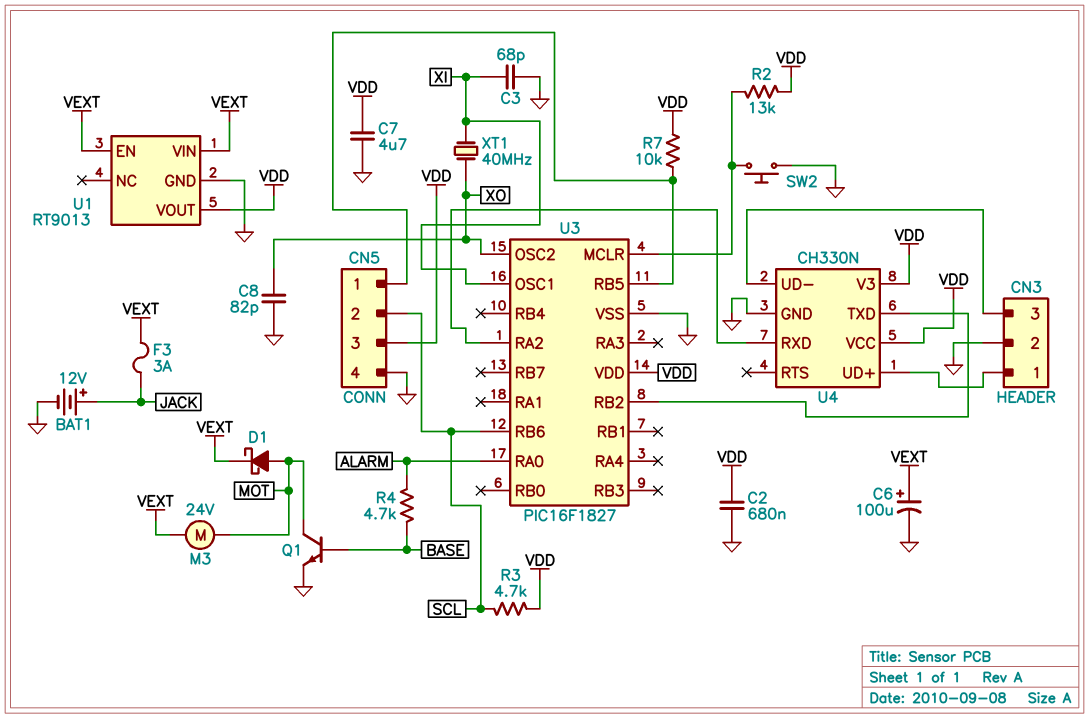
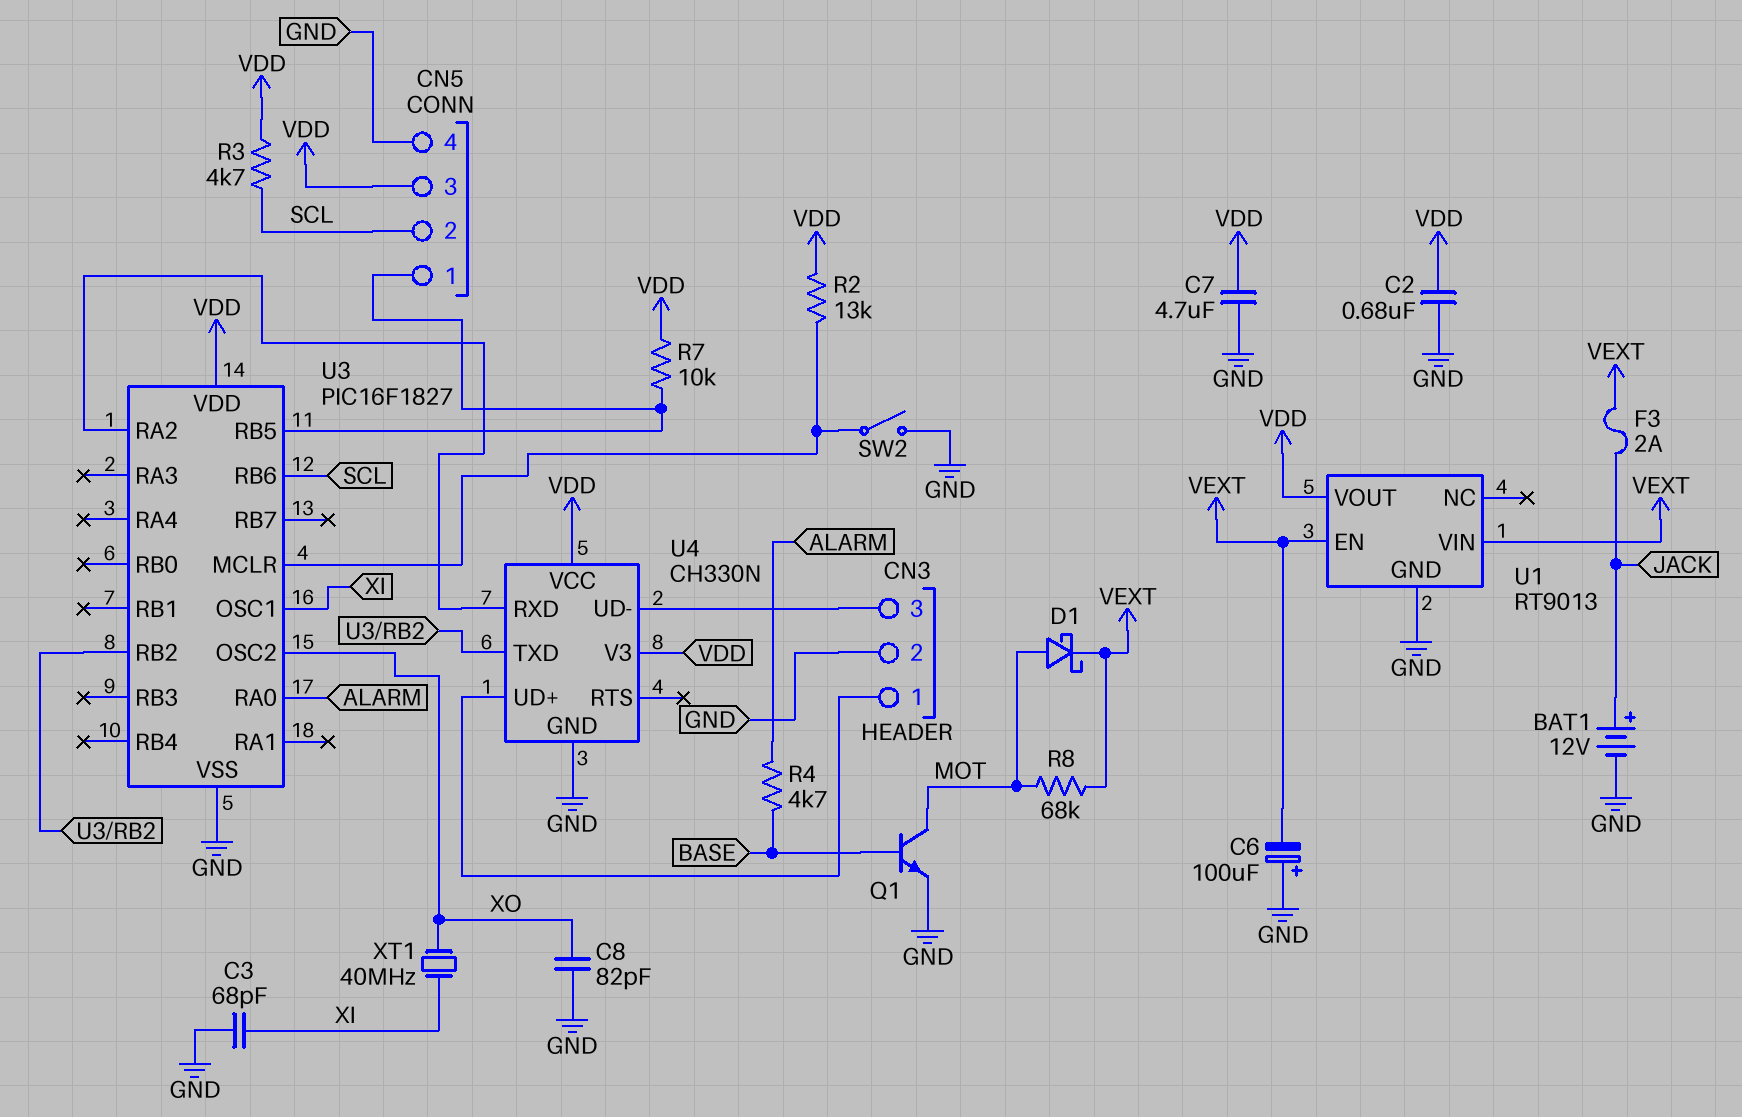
C6: 100uF (plus VEXT, minus GND) -> 100uF (plus GND, minus VEXT)
F3: 3A (JACK, VEXT) -> 2A (JACK, VEXT)
M3: motor 24V (MOT, VEXT) -> none
R8: none -> 68k (MOT, VEXT)
SW2: button (GND, U3/MCLR) -> switch (GND, U3/MCLR)

